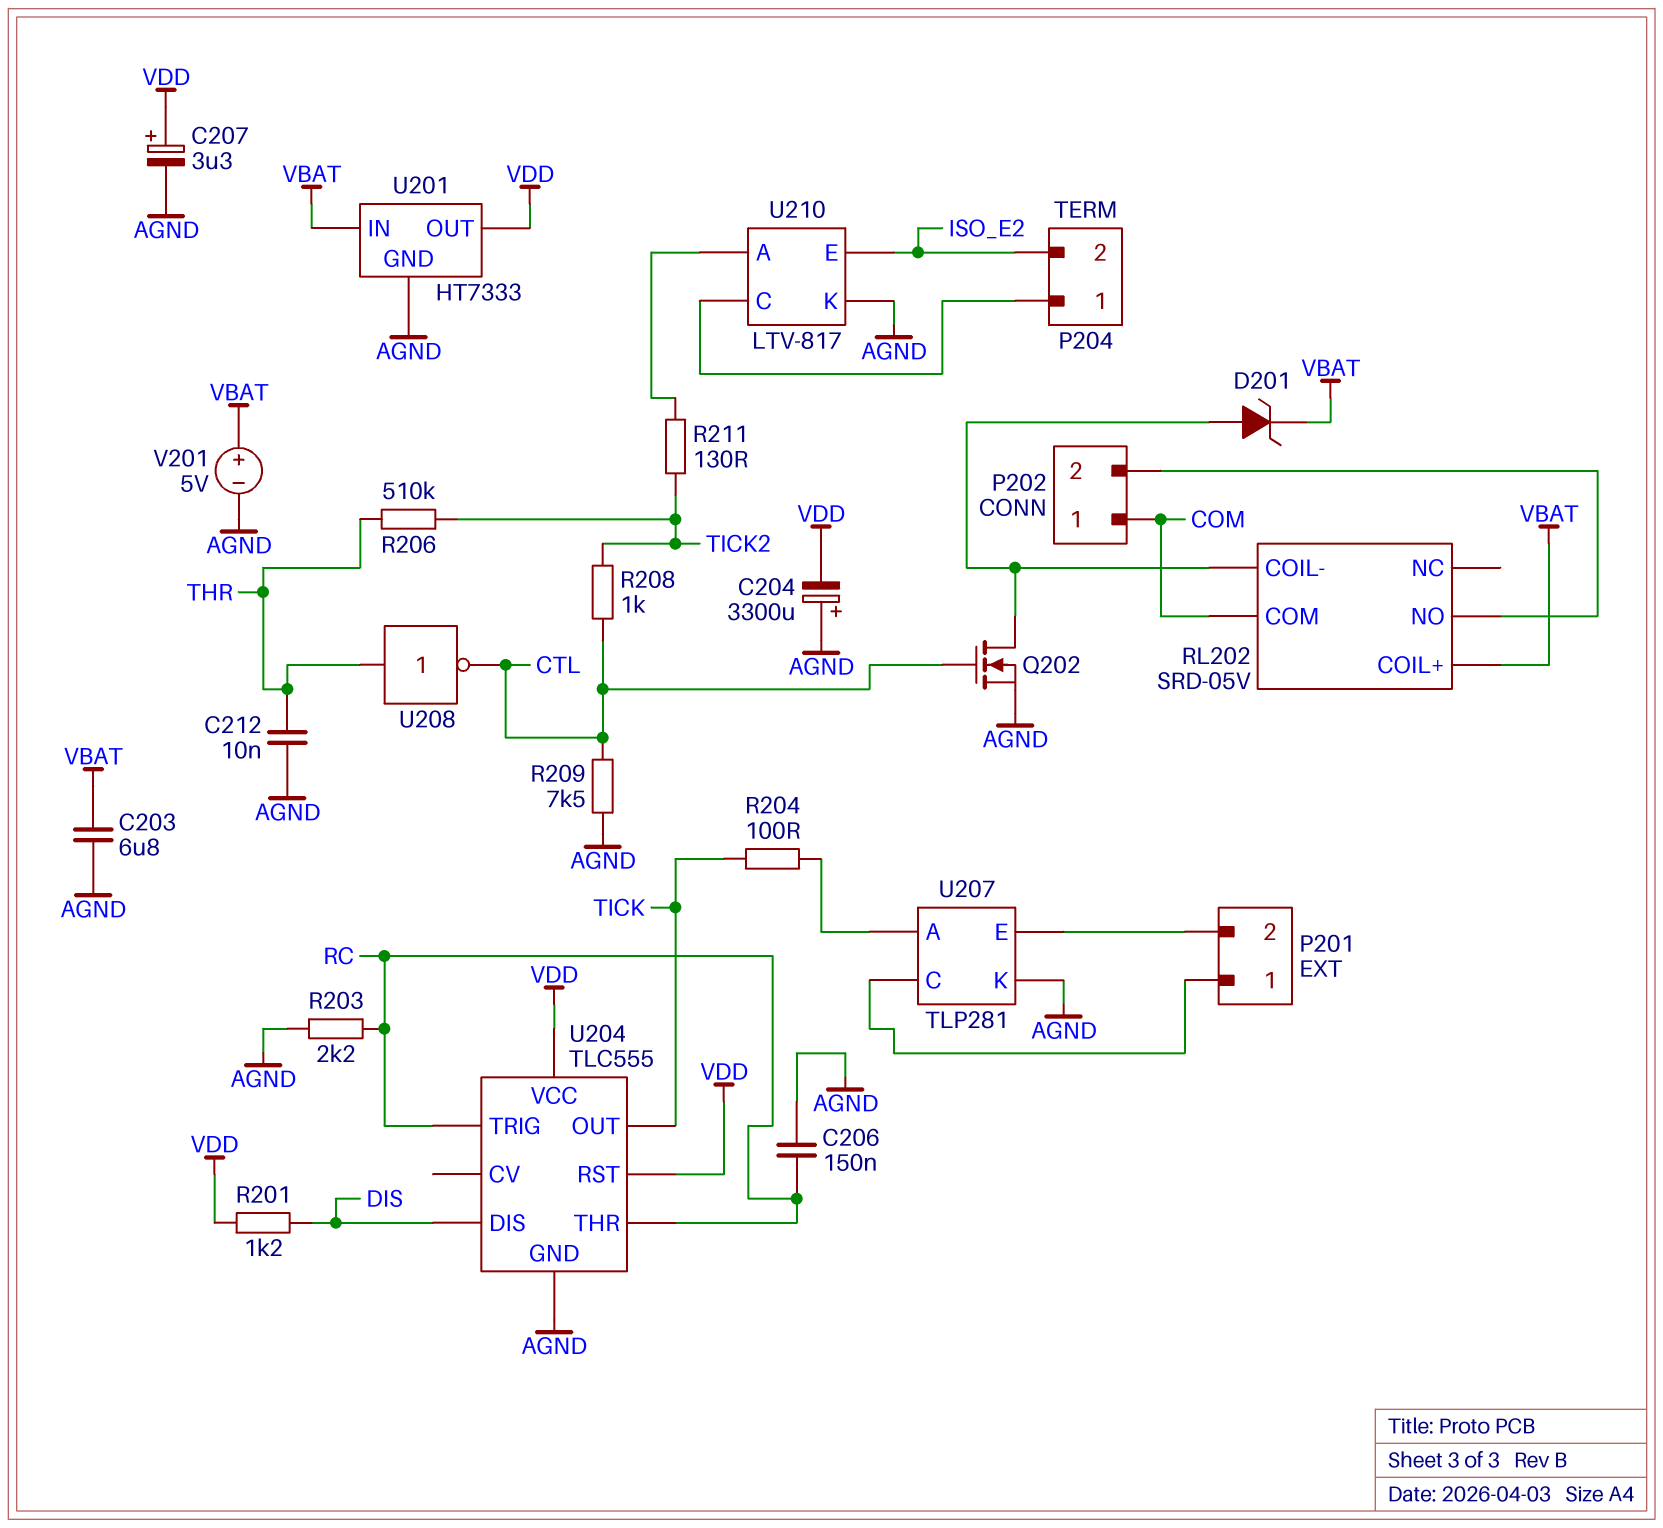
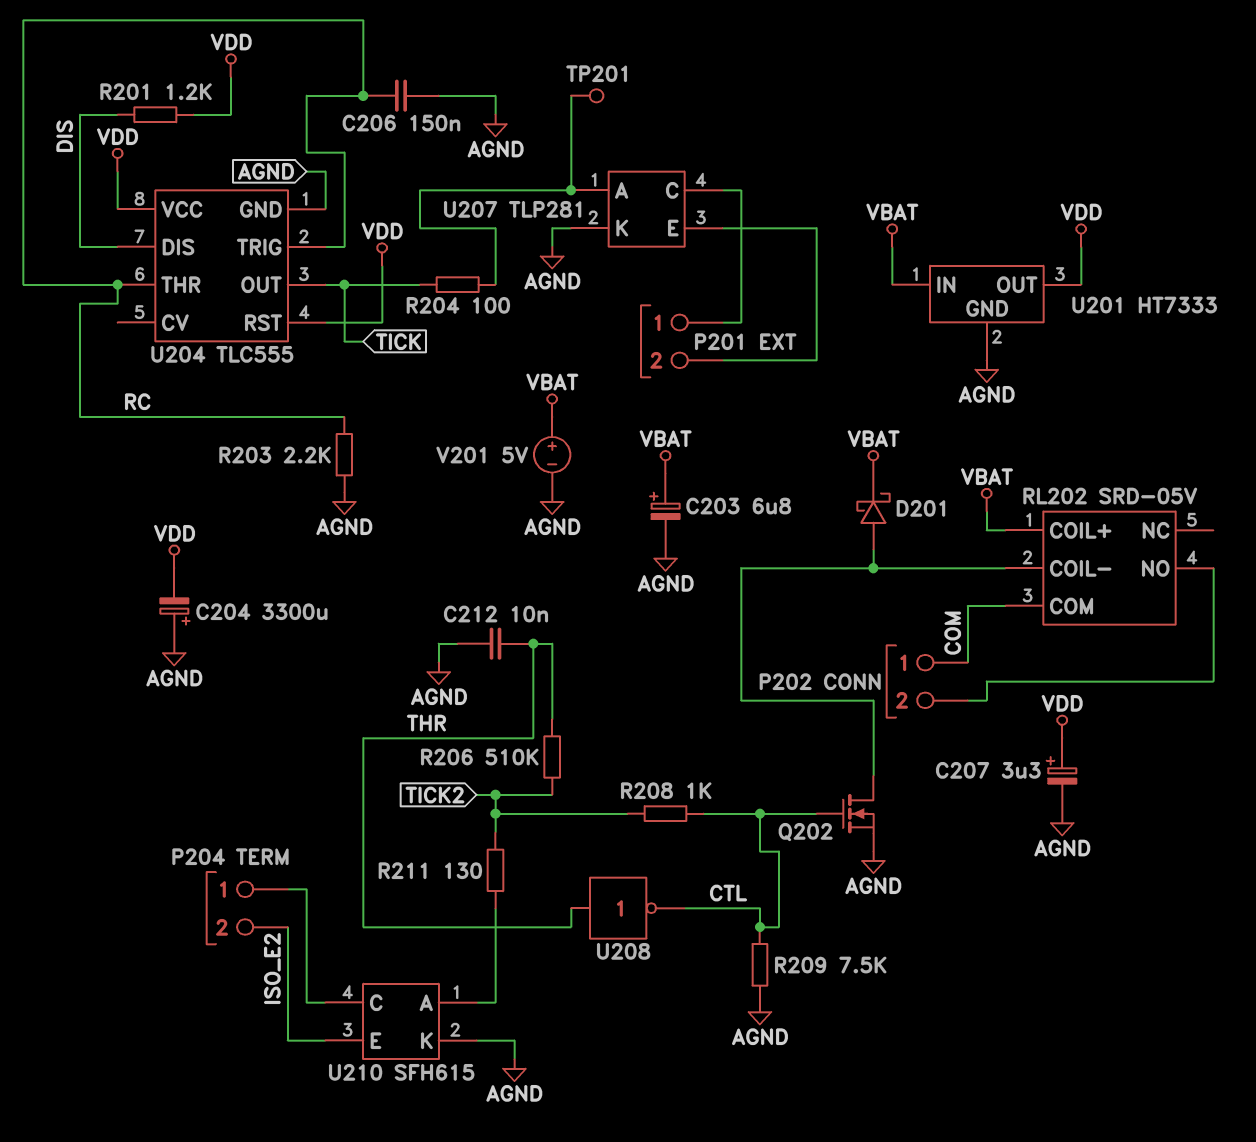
C203: 6.8uF (AGND, VBAT) -> 6.8uF (plus VBAT, minus AGND)
D201: zener (A RL202/COIL-, K VBAT) -> schottky (A RL202/COIL-, K VBAT)
TP201: none -> test point (U207/A)
U210: LTV-817 -> SFH615

